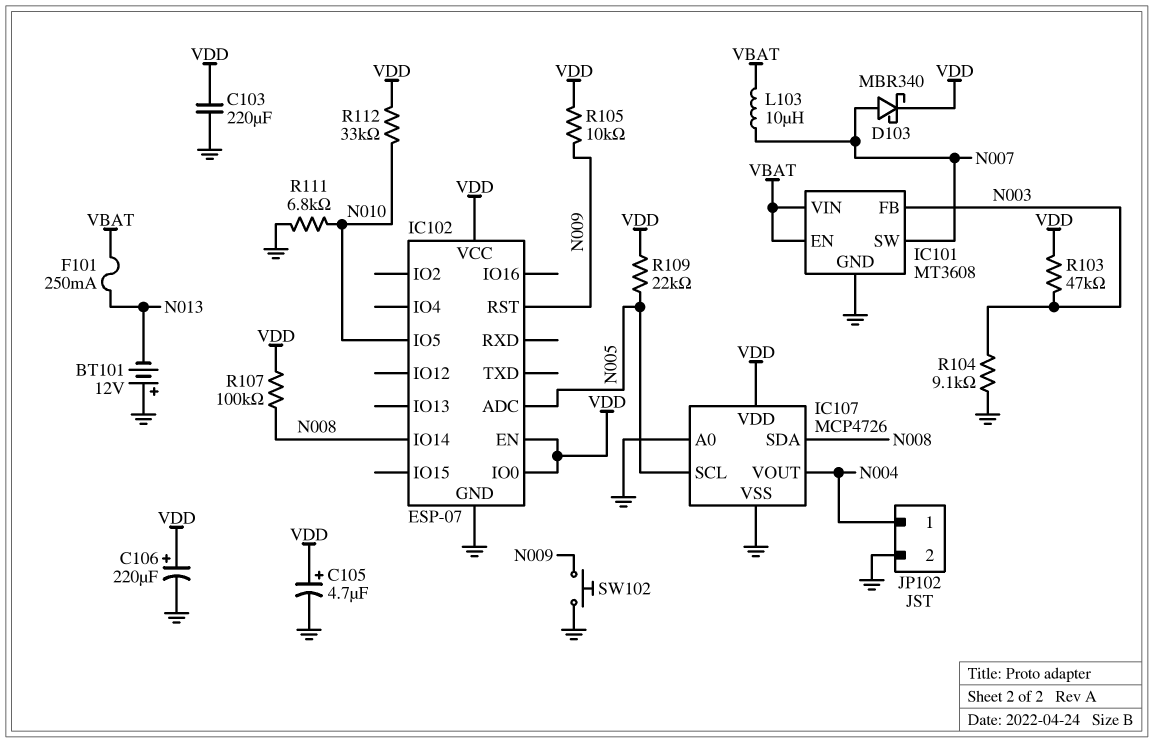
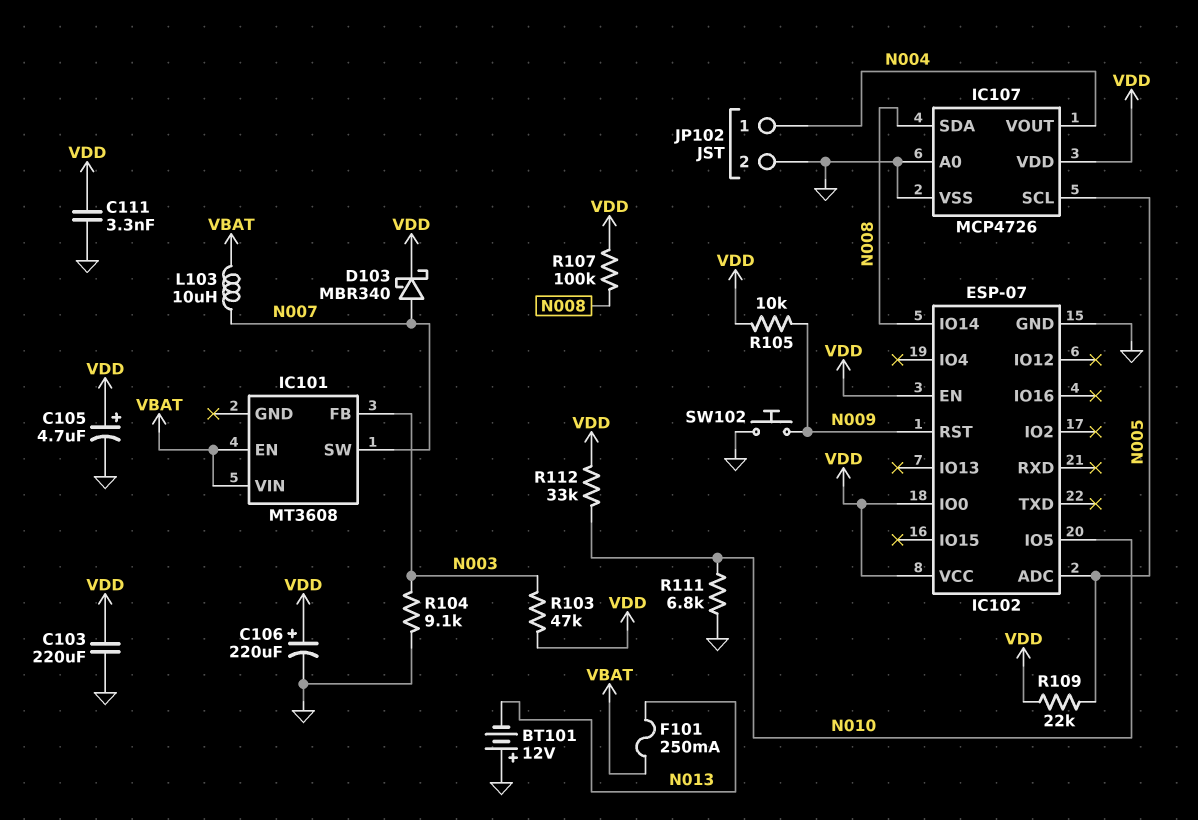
C111: none -> 3.3nF (GND, VDD)
IC101 pin GND: GND -> none

